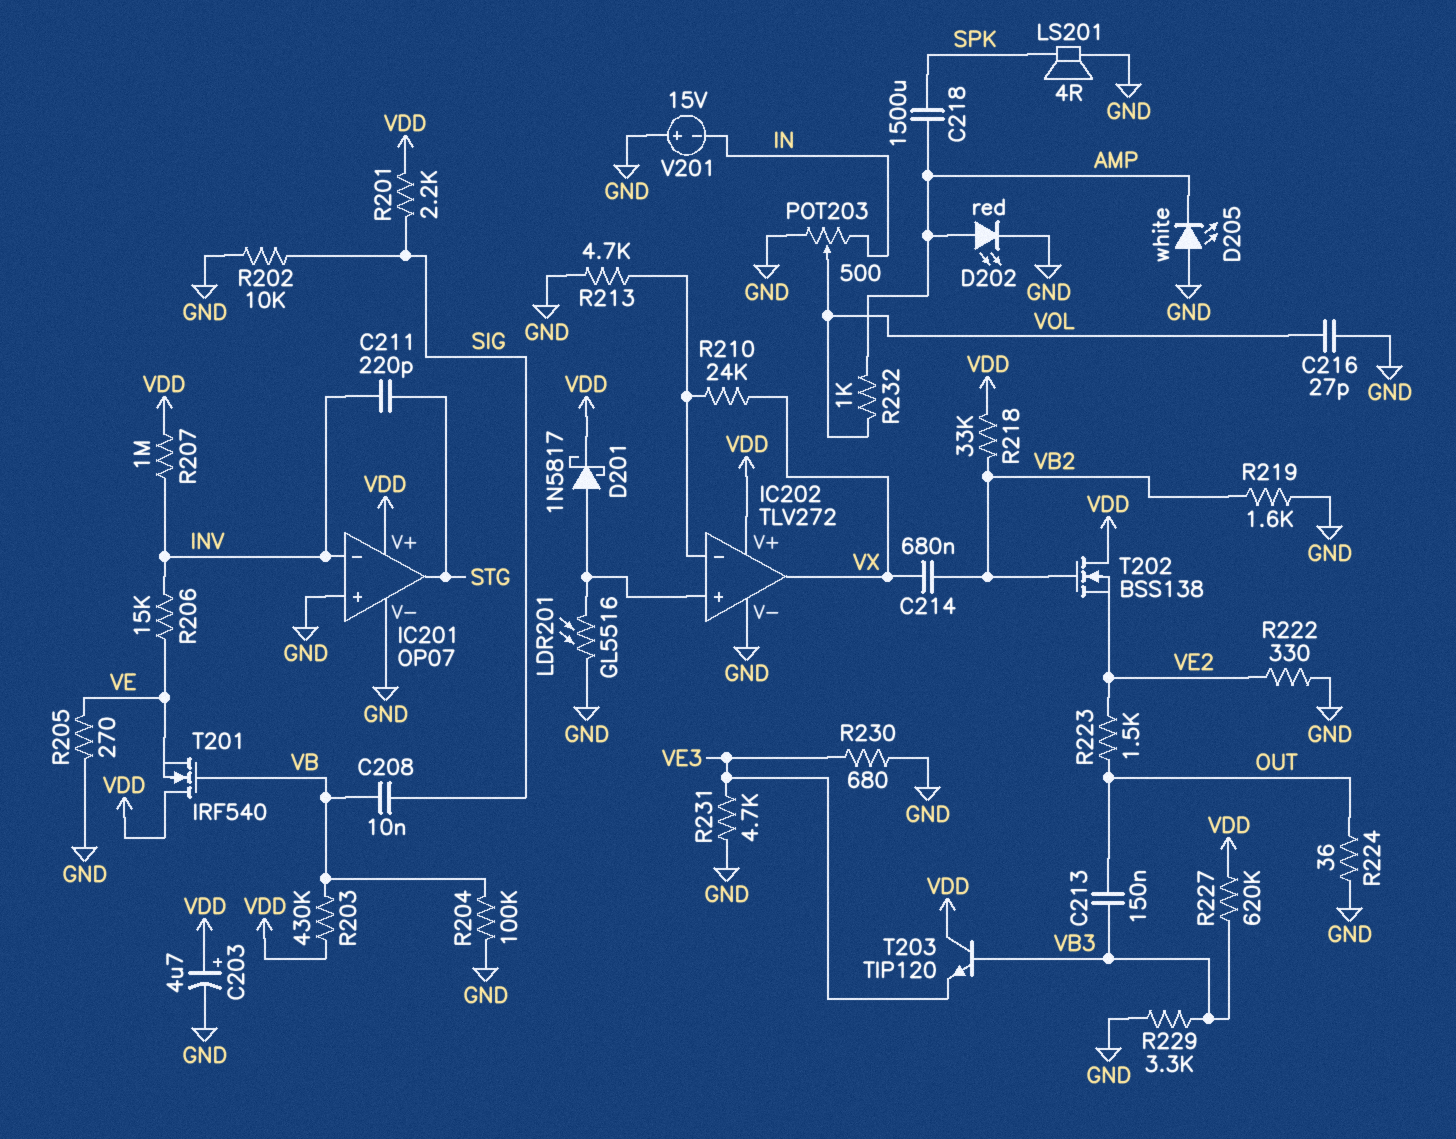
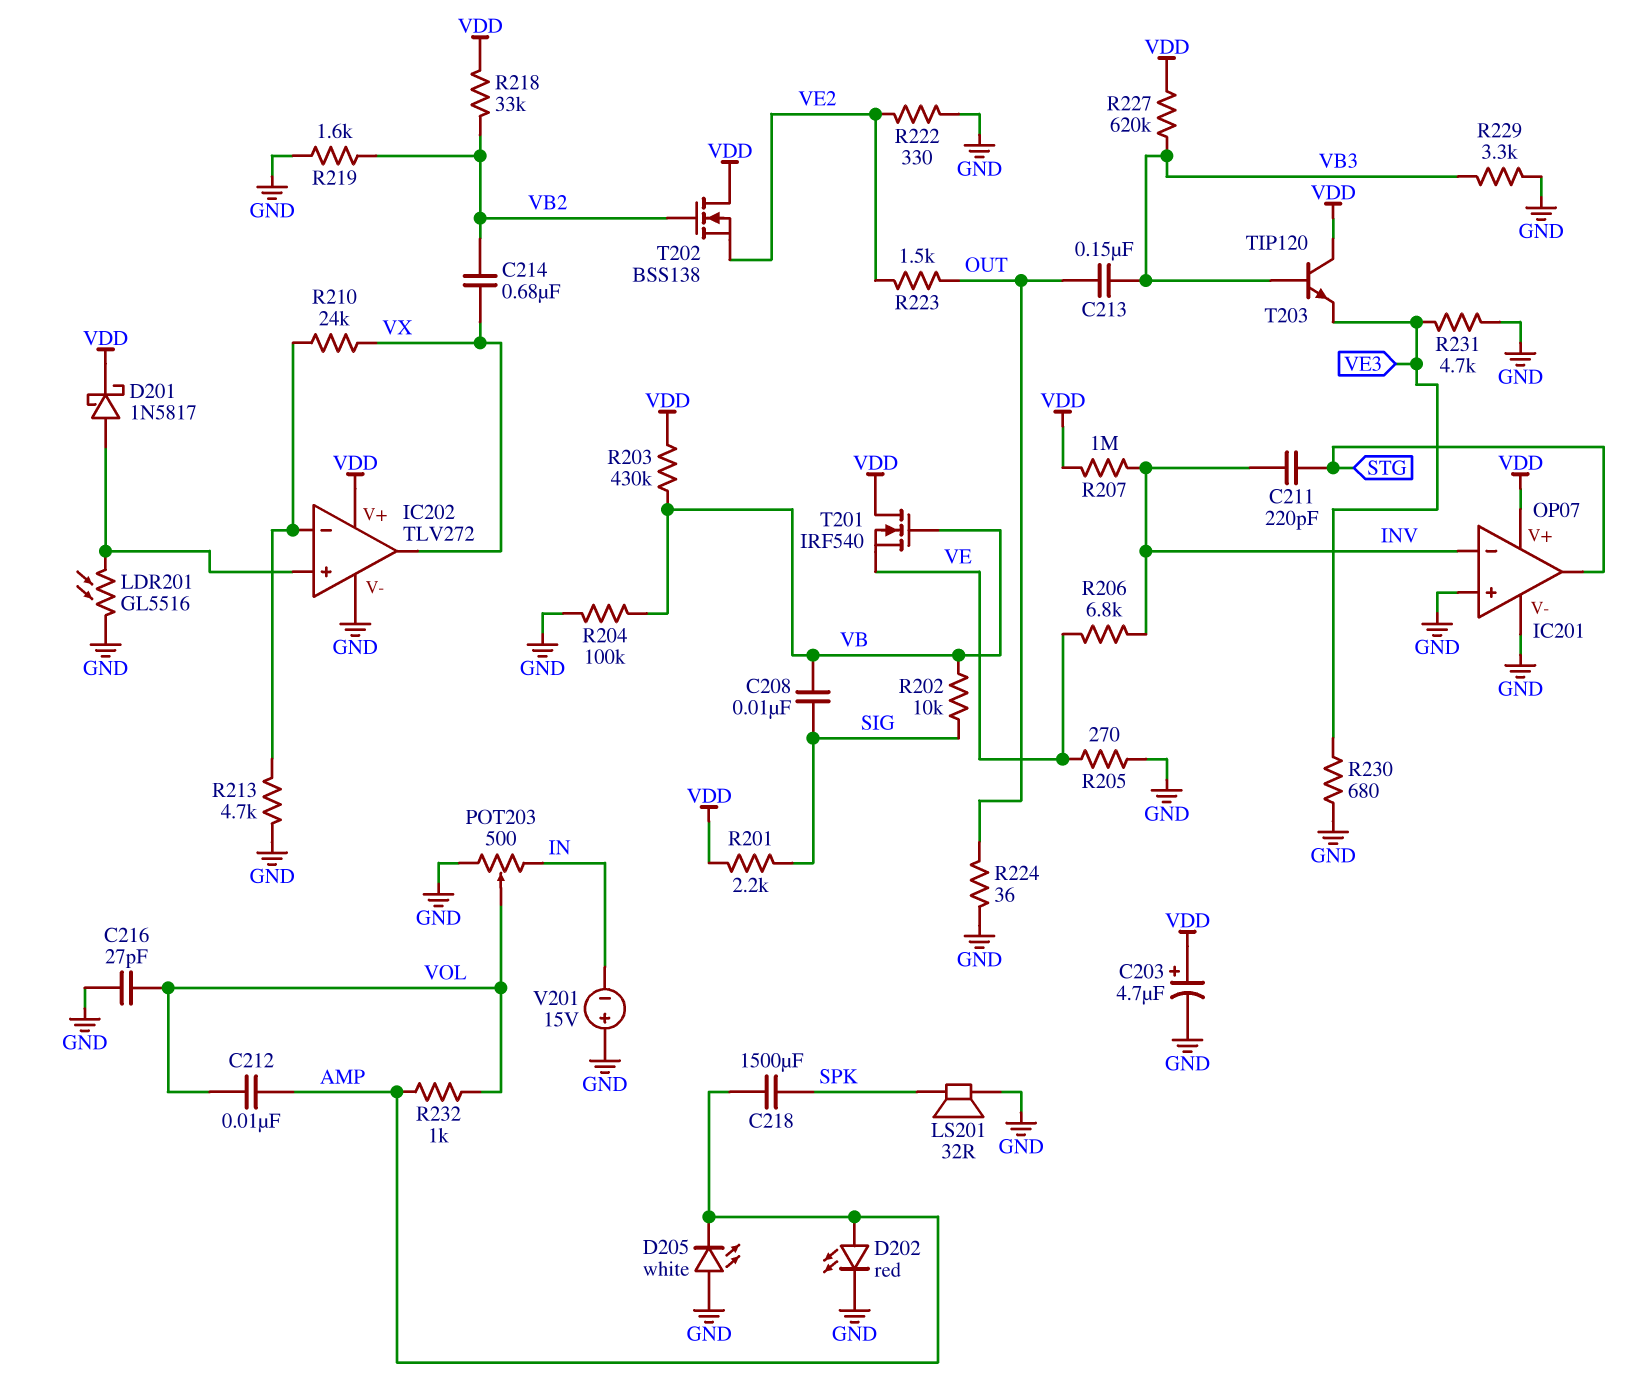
C212: none -> 10nF (AMP, VOL)
LS201: speaker 4R (GND, SPK) -> speaker 32R (GND, SPK)
R202: 10k (GND, SIG) -> 10k (SIG, VB)
R206: 15k (INV, VE) -> 6.8k (INV, VE)

